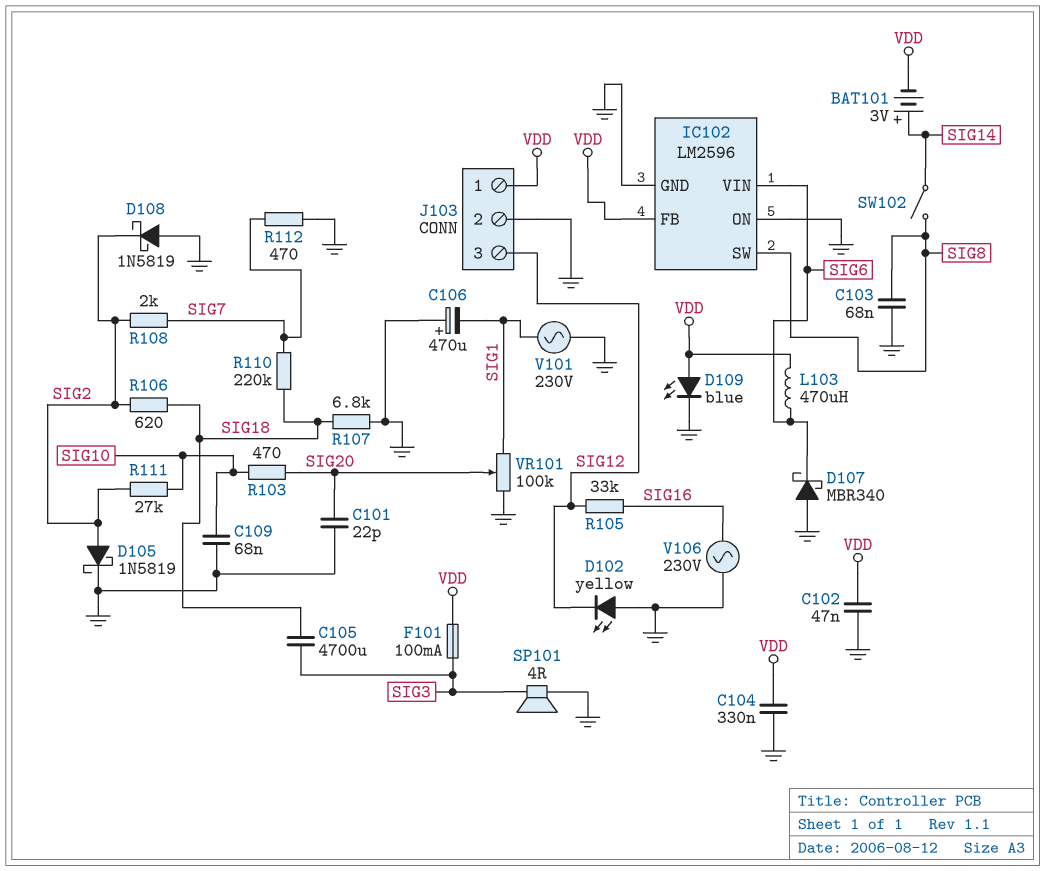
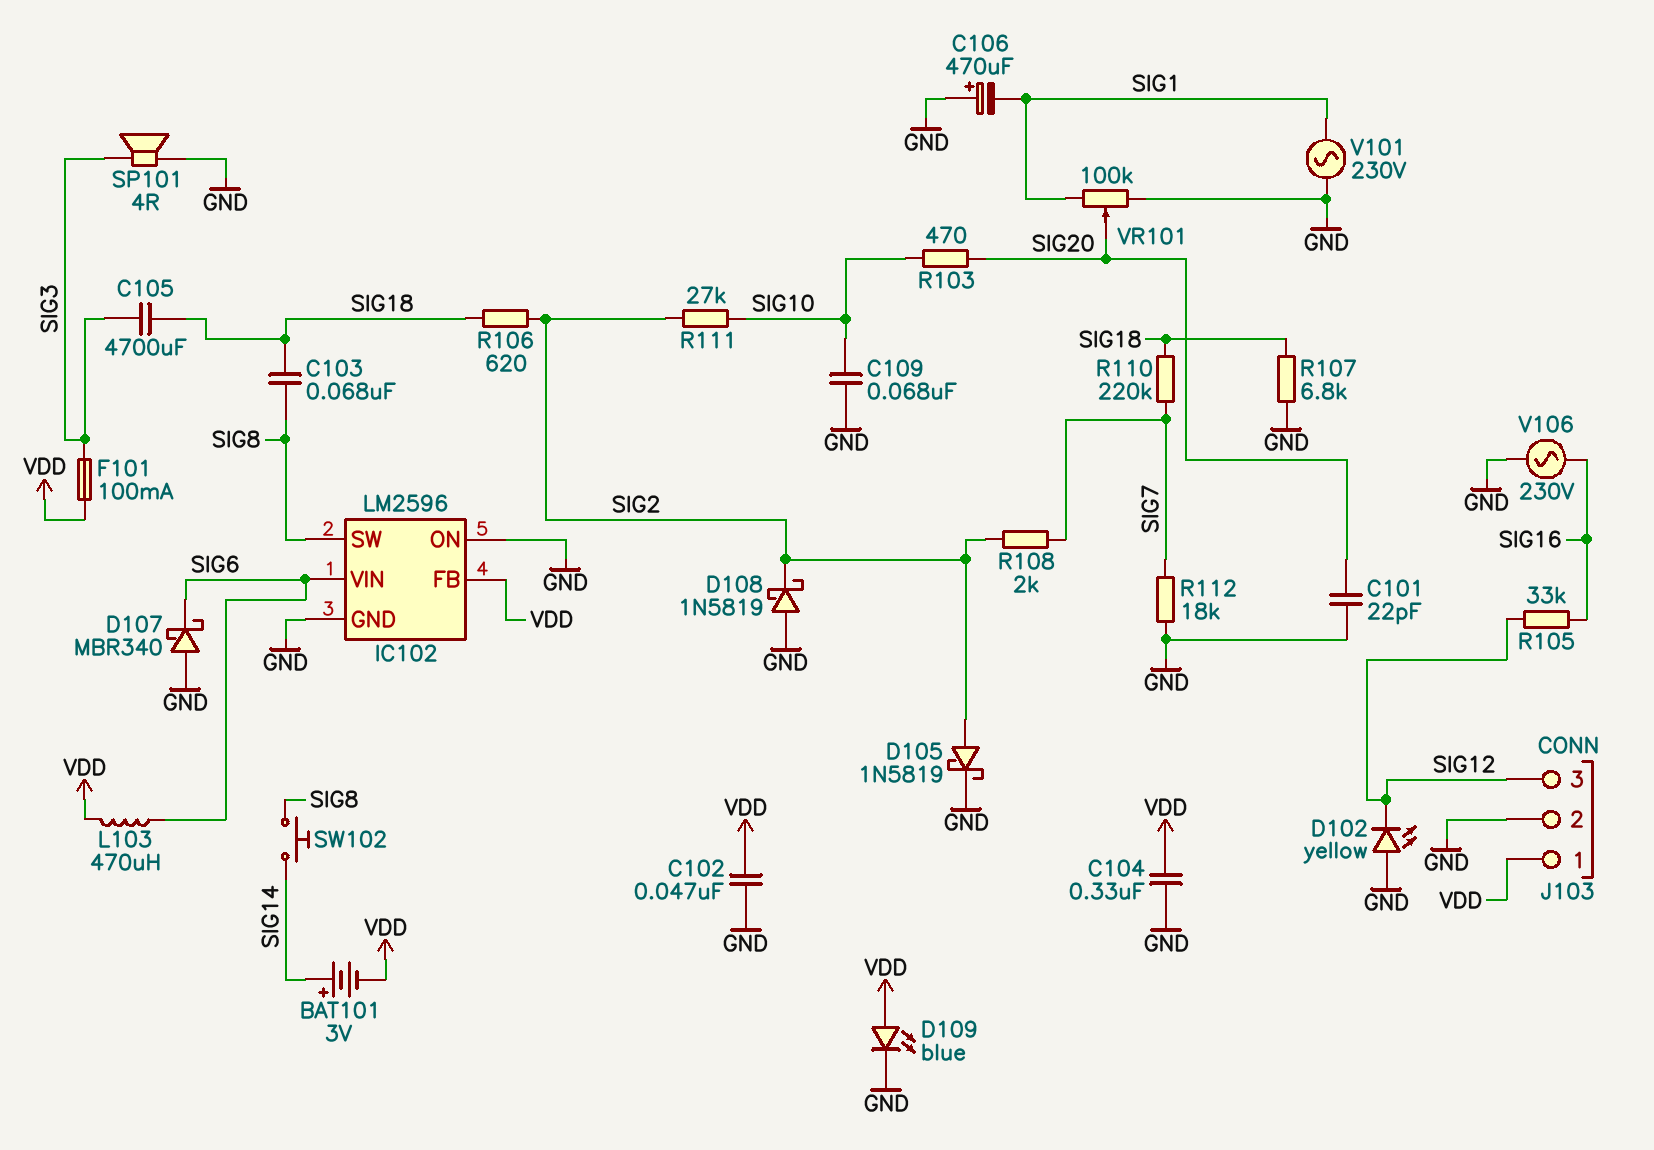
C103: 68nF (GND, SIG8) -> 68nF (SIG8, SIG18)
R112: 470 (GND, SIG7) -> 18k (GND, SIG7)
SW102: switch (SIG8, SIG14) -> button (SIG8, SIG14)

